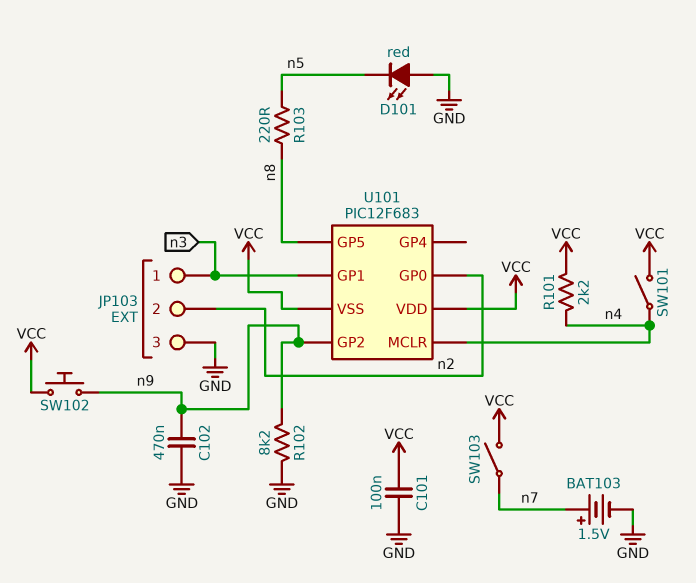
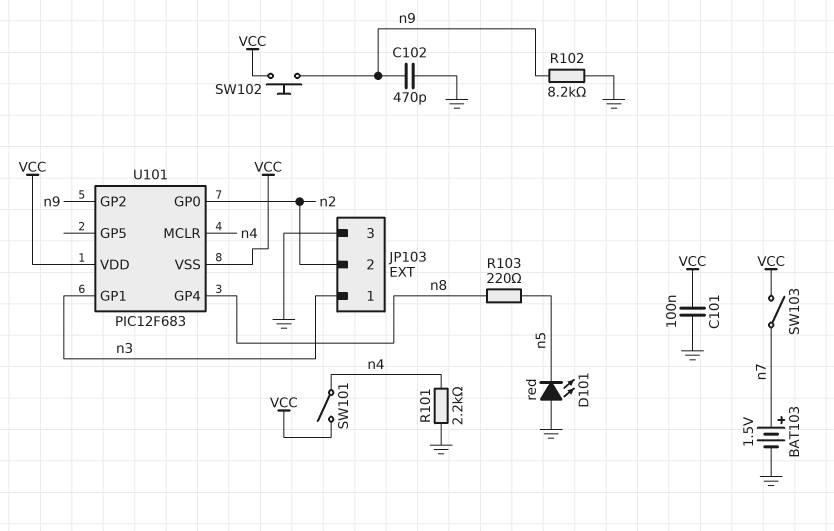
C102: 470nF (GND, n9) -> 470pF (GND, n9)
R101: 2.2k (VCC, n4) -> 2.2k (GND, n4)
U101 pin GP4: none -> n8
U101 pin GP5: n8 -> none

